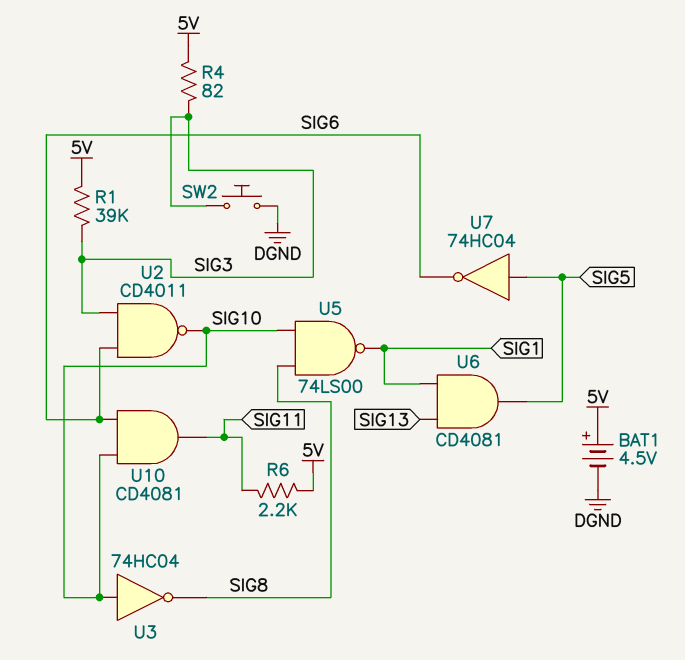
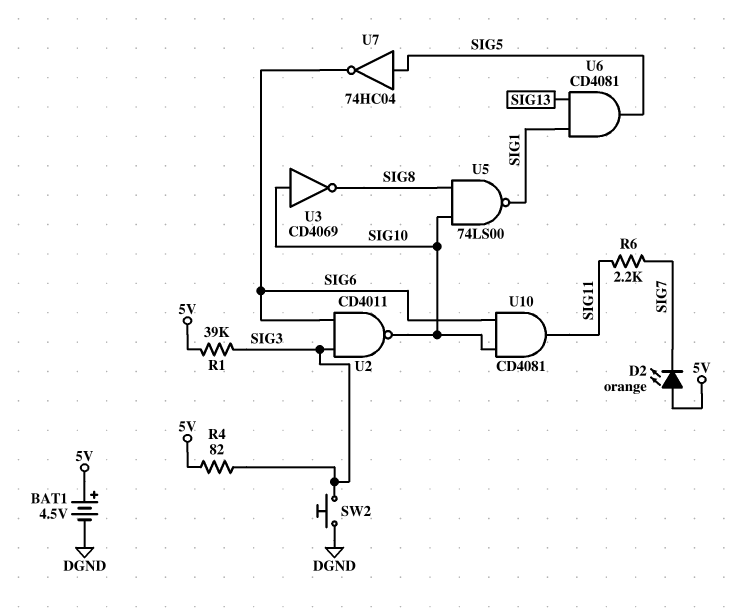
D2: none -> LED orange (A 5V, K SIG7)
R6: 2.2k (5V, SIG11) -> 2.2k (SIG7, SIG11)
U3: NOT 74HC04 (in SIG10, out SIG8) -> NOT CD4069 (in SIG10, out SIG8)

